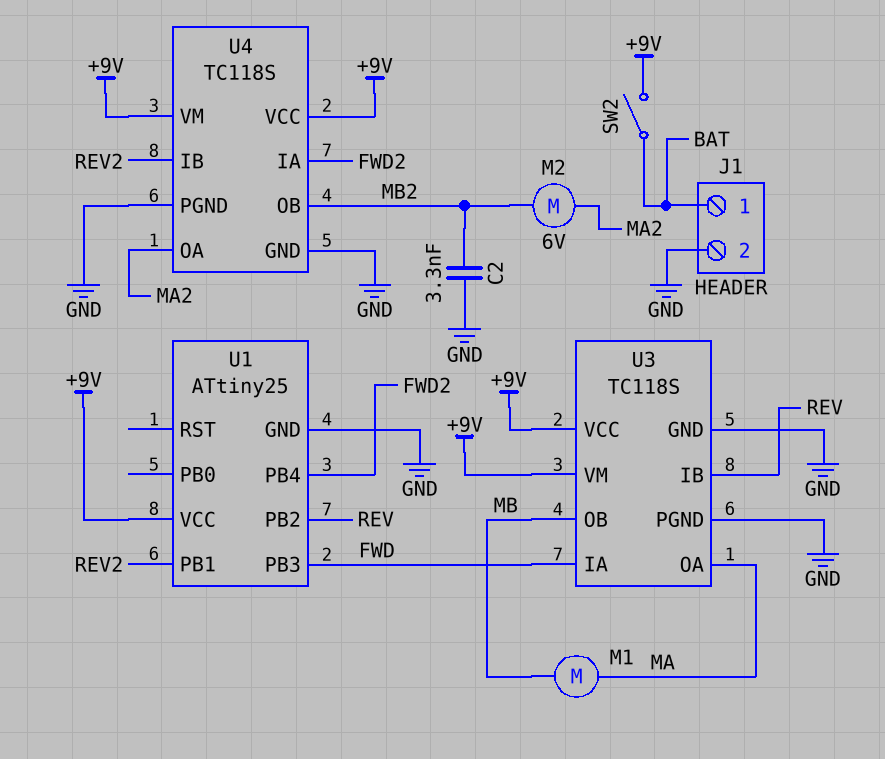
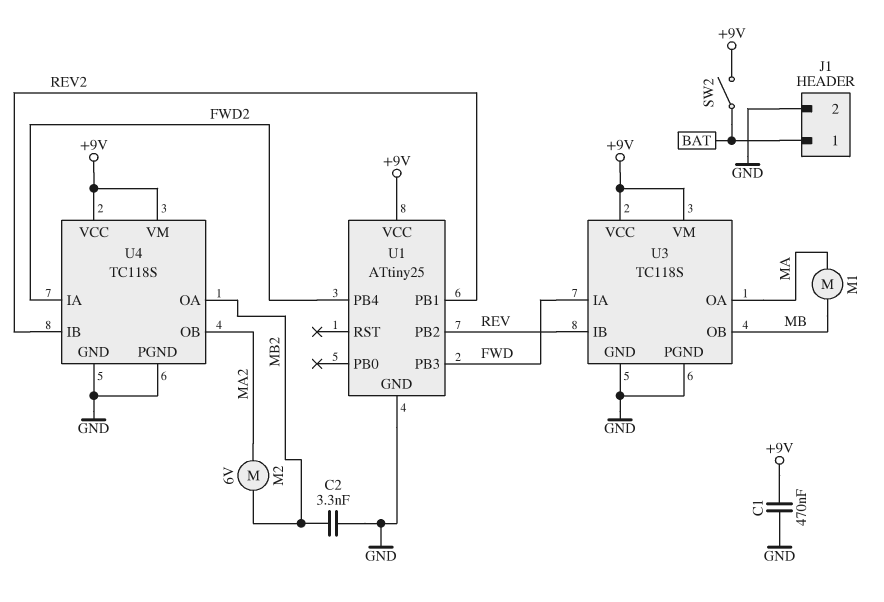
C1: none -> 470nF (+9V, GND)
U4 pin OA: MA2 -> MB2
U4 pin OB: MB2 -> MA2

